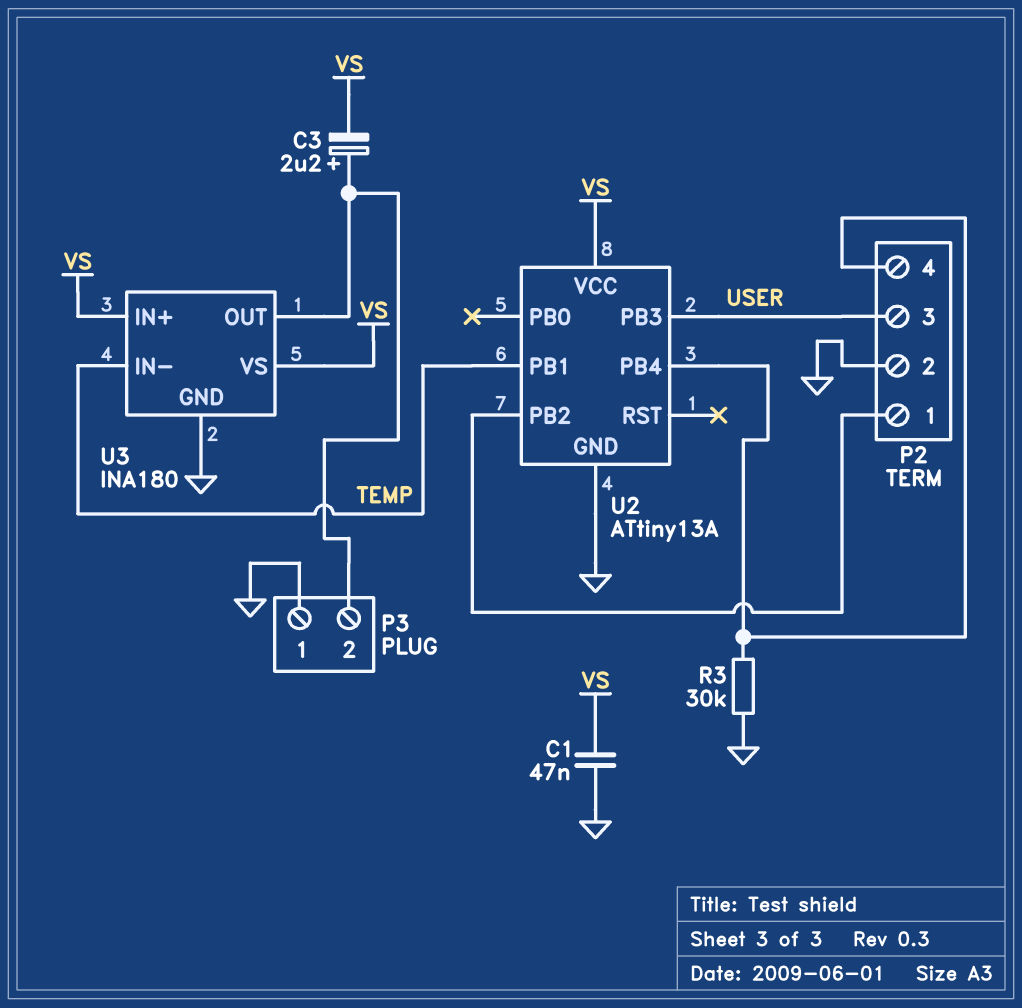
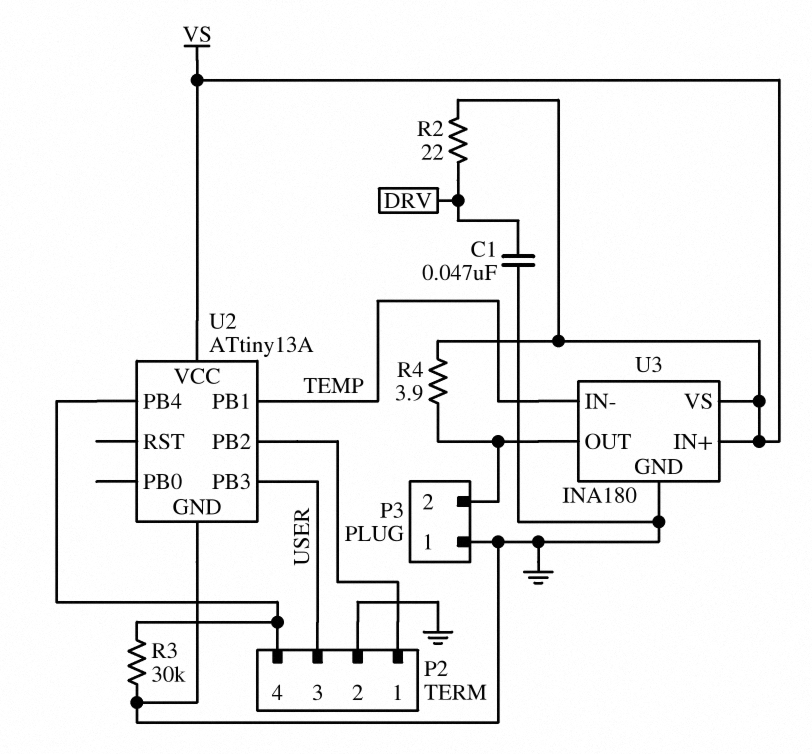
C1: 47nF (GND, VS) -> 47nF (DRV, GND)
C3: 2.2uF (plus P3/2, minus VS) -> none
R2: none -> 22 (DRV, VS)
R4: none -> 3.9 (P3/2, VS)

